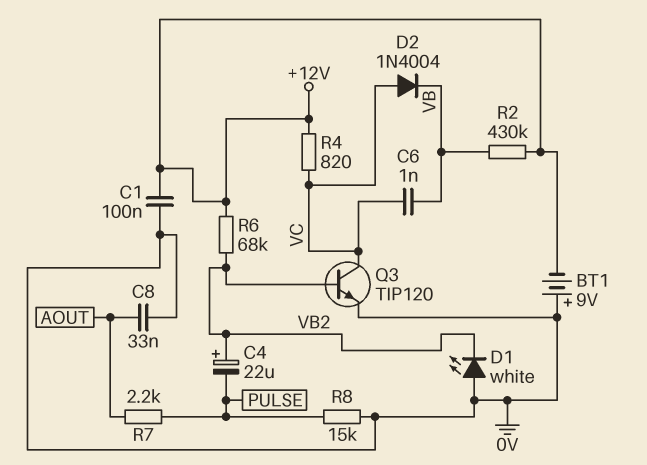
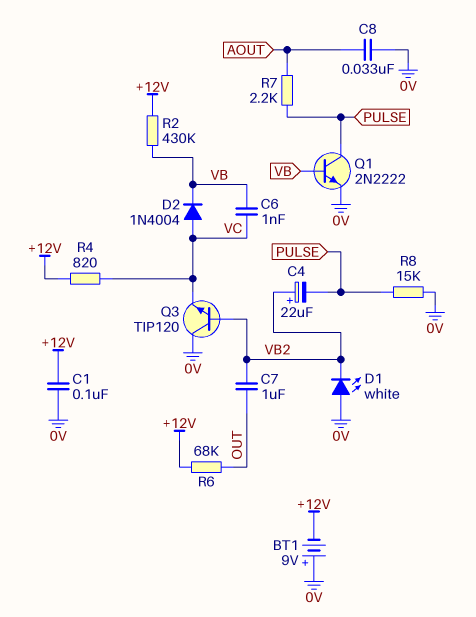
C7: none -> 1uF (OUT, VB2)
Q1: none -> NPN 2N2222 (B VB, C PULSE, E 0V)
Q3: NPN TIP120 (B VB2, C VC, E 0V) -> NPN TIP120 (B VB2, C 0V, E VC)
R6: 68k (+12V, VB2) -> 68k (+12V, OUT)

